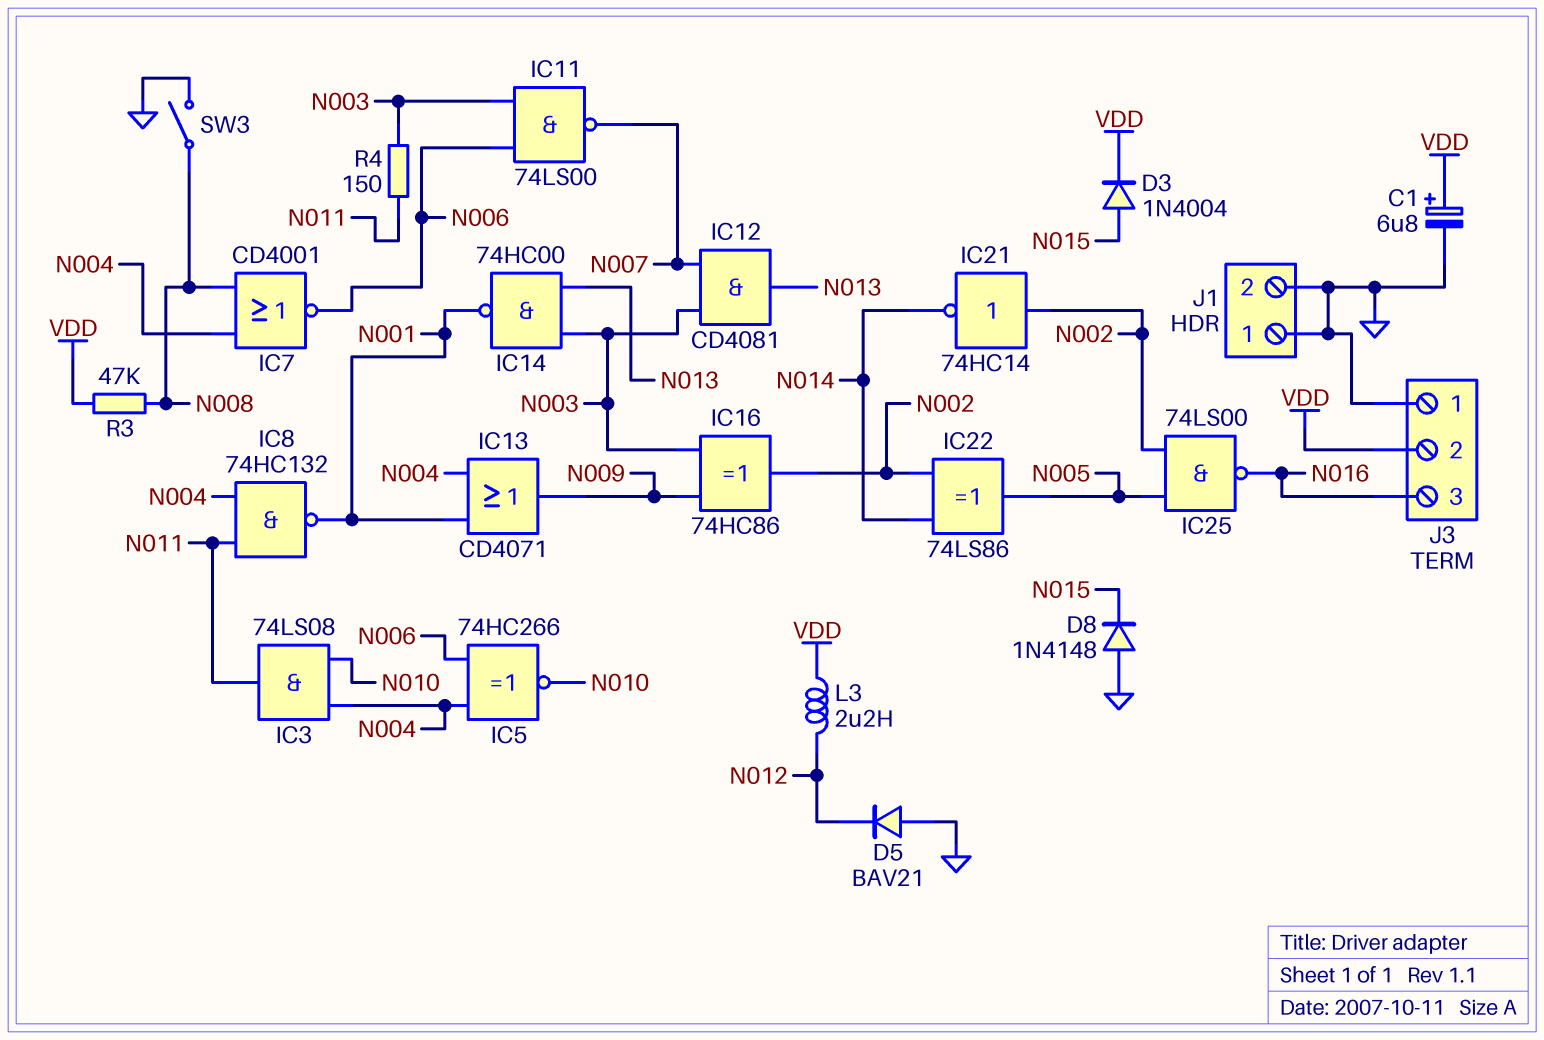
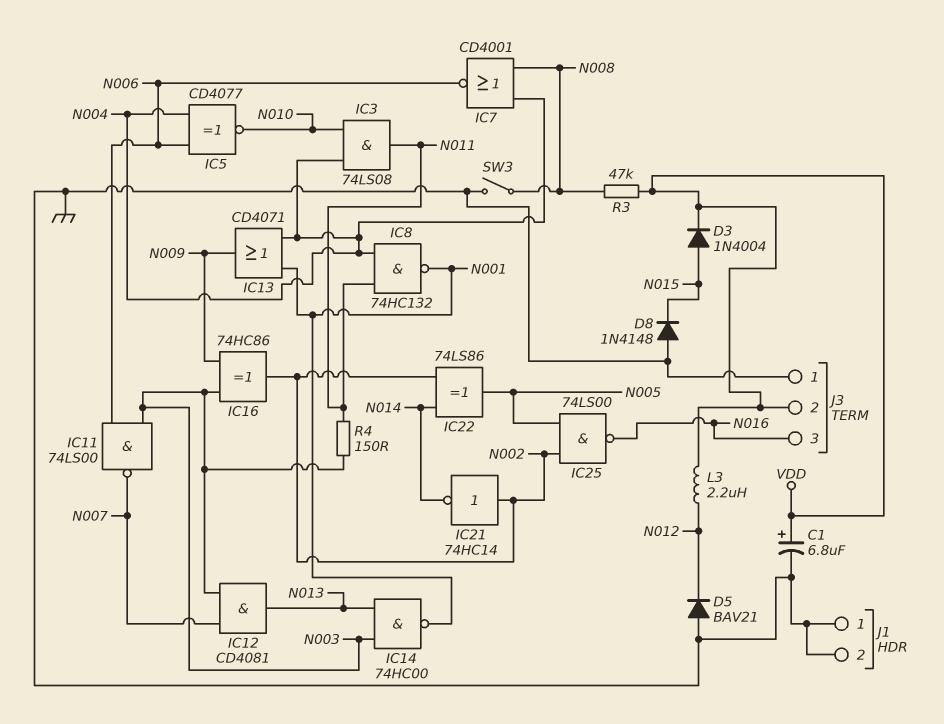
IC5: XNOR 74HC266 (in N004, in N006, out N010) -> XNOR CD4077 (in N004, in N006, out N010)

